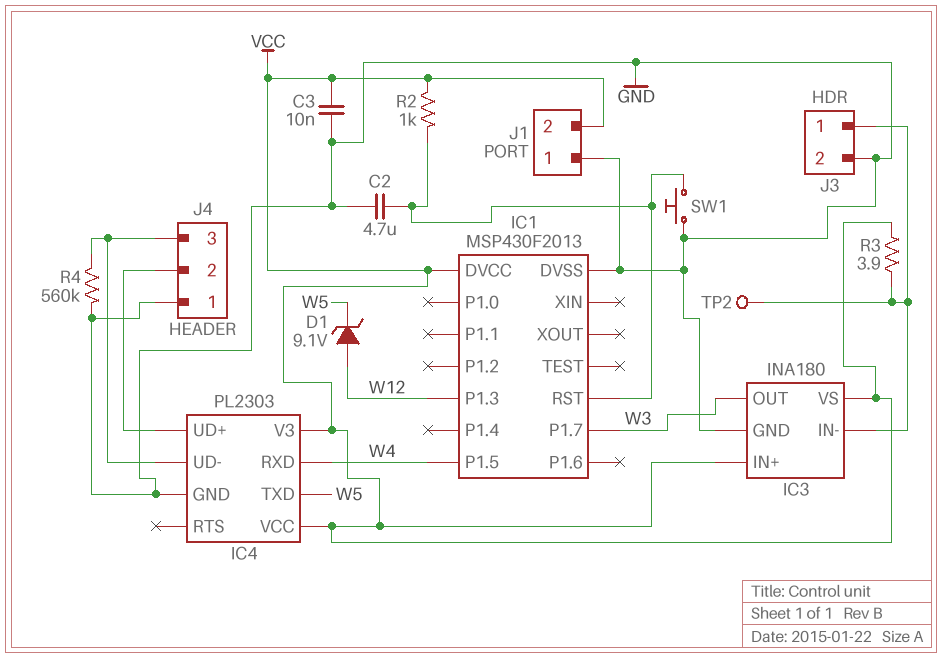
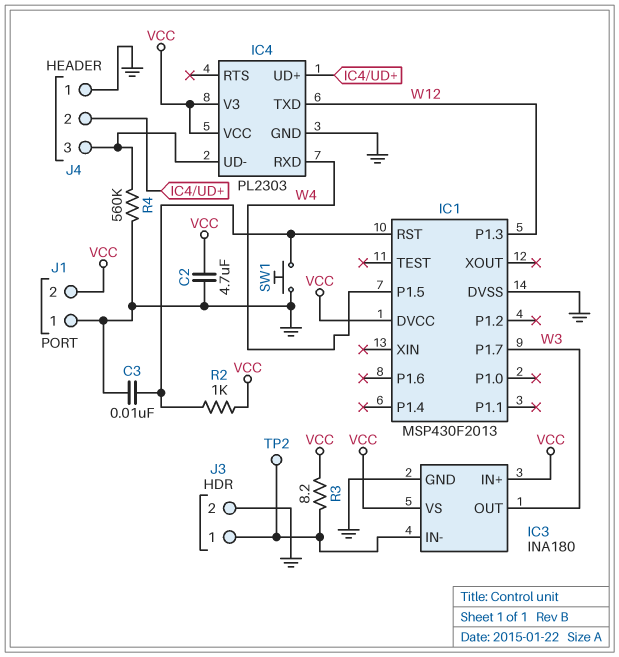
C2: 4.7uF (GND, IC1/RST) -> 4.7uF (GND, VCC)
C3: 10nF (GND, VCC) -> 10nF (GND, IC1/RST)
D1: zener 9.1V (A W12, K W5) -> none
IC4 pin TXD: W5 -> W12
R3: 3.9 (IC3/IN-, VCC) -> 8.2 (IC3/IN-, VCC)

